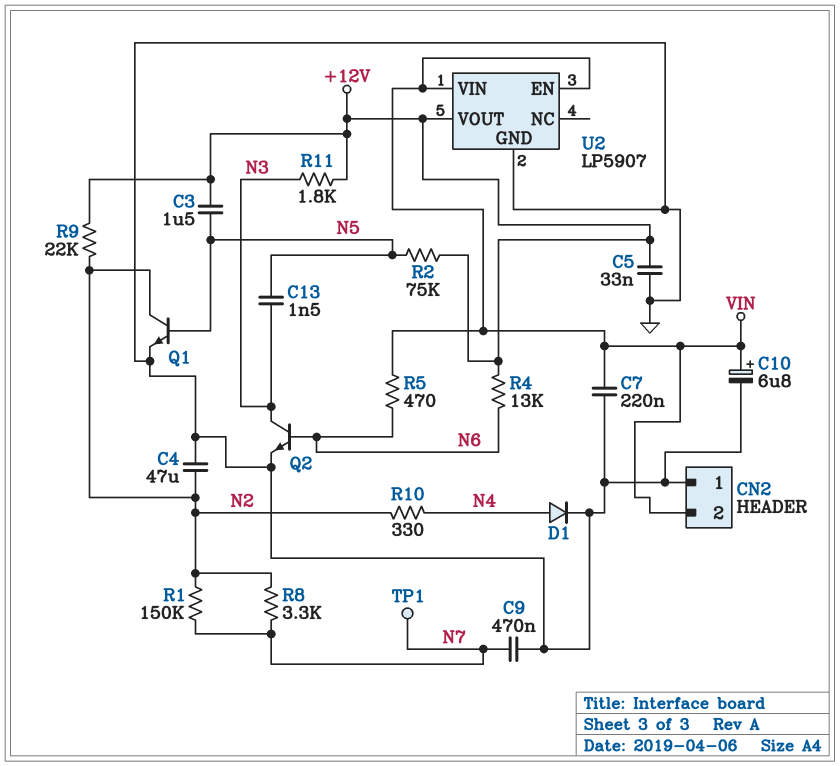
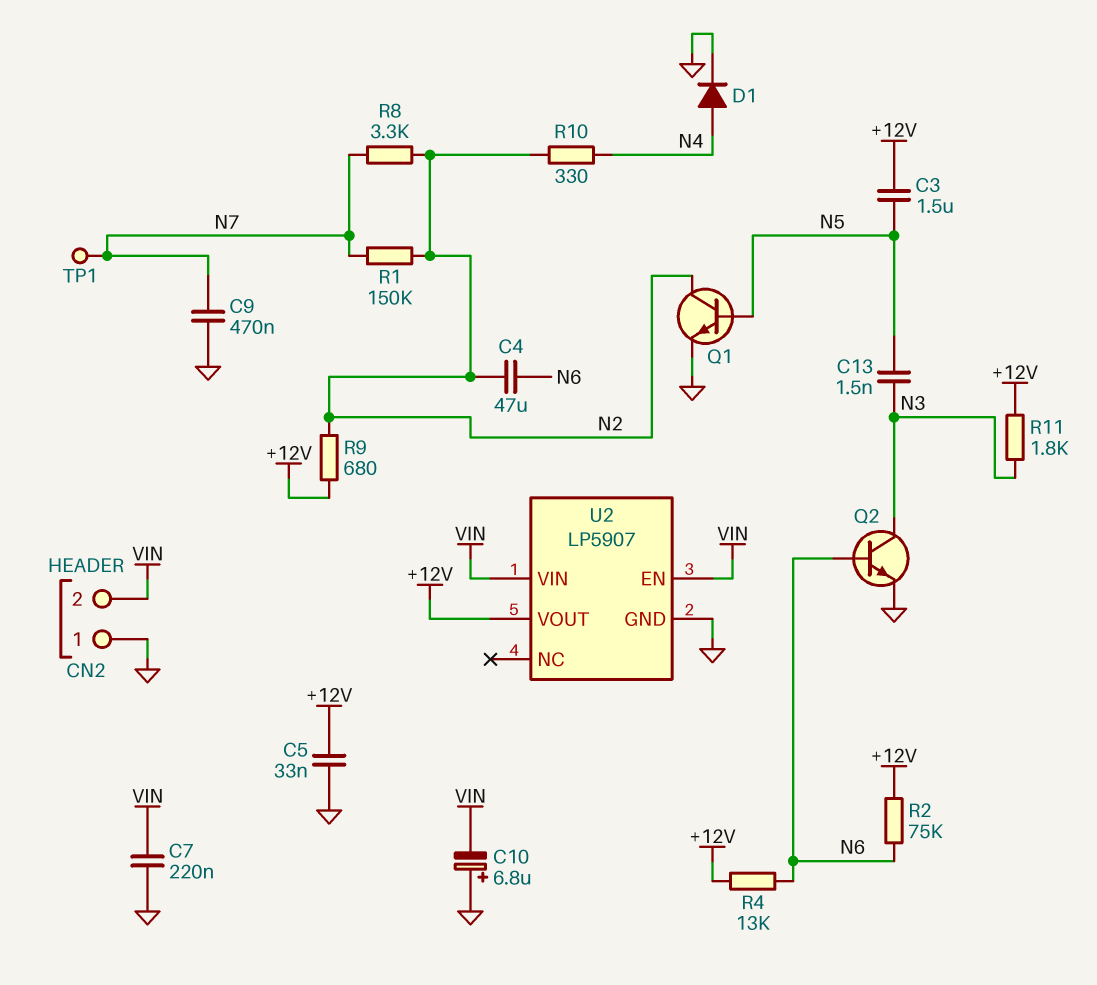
C4: 47uF (GND, N2) -> 47uF (N2, N6)
C10: 6.8uF (plus VIN, minus GND) -> 6.8uF (plus GND, minus VIN)
R2: 75k (+12V, N5) -> 75k (+12V, N6)
R5: 470 (N6, VIN) -> none
R9: 22k (+12V, N2) -> 680 (+12V, N2)

